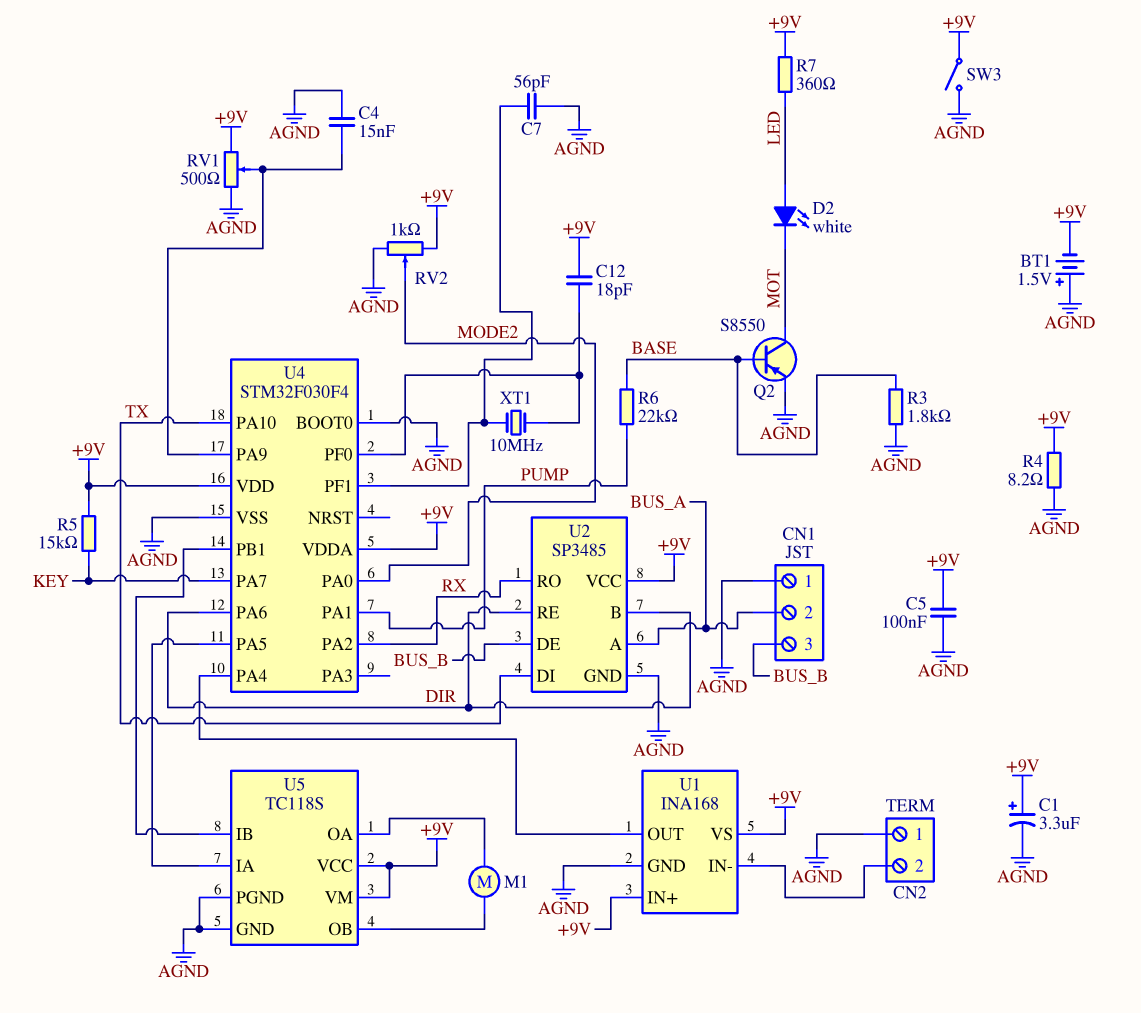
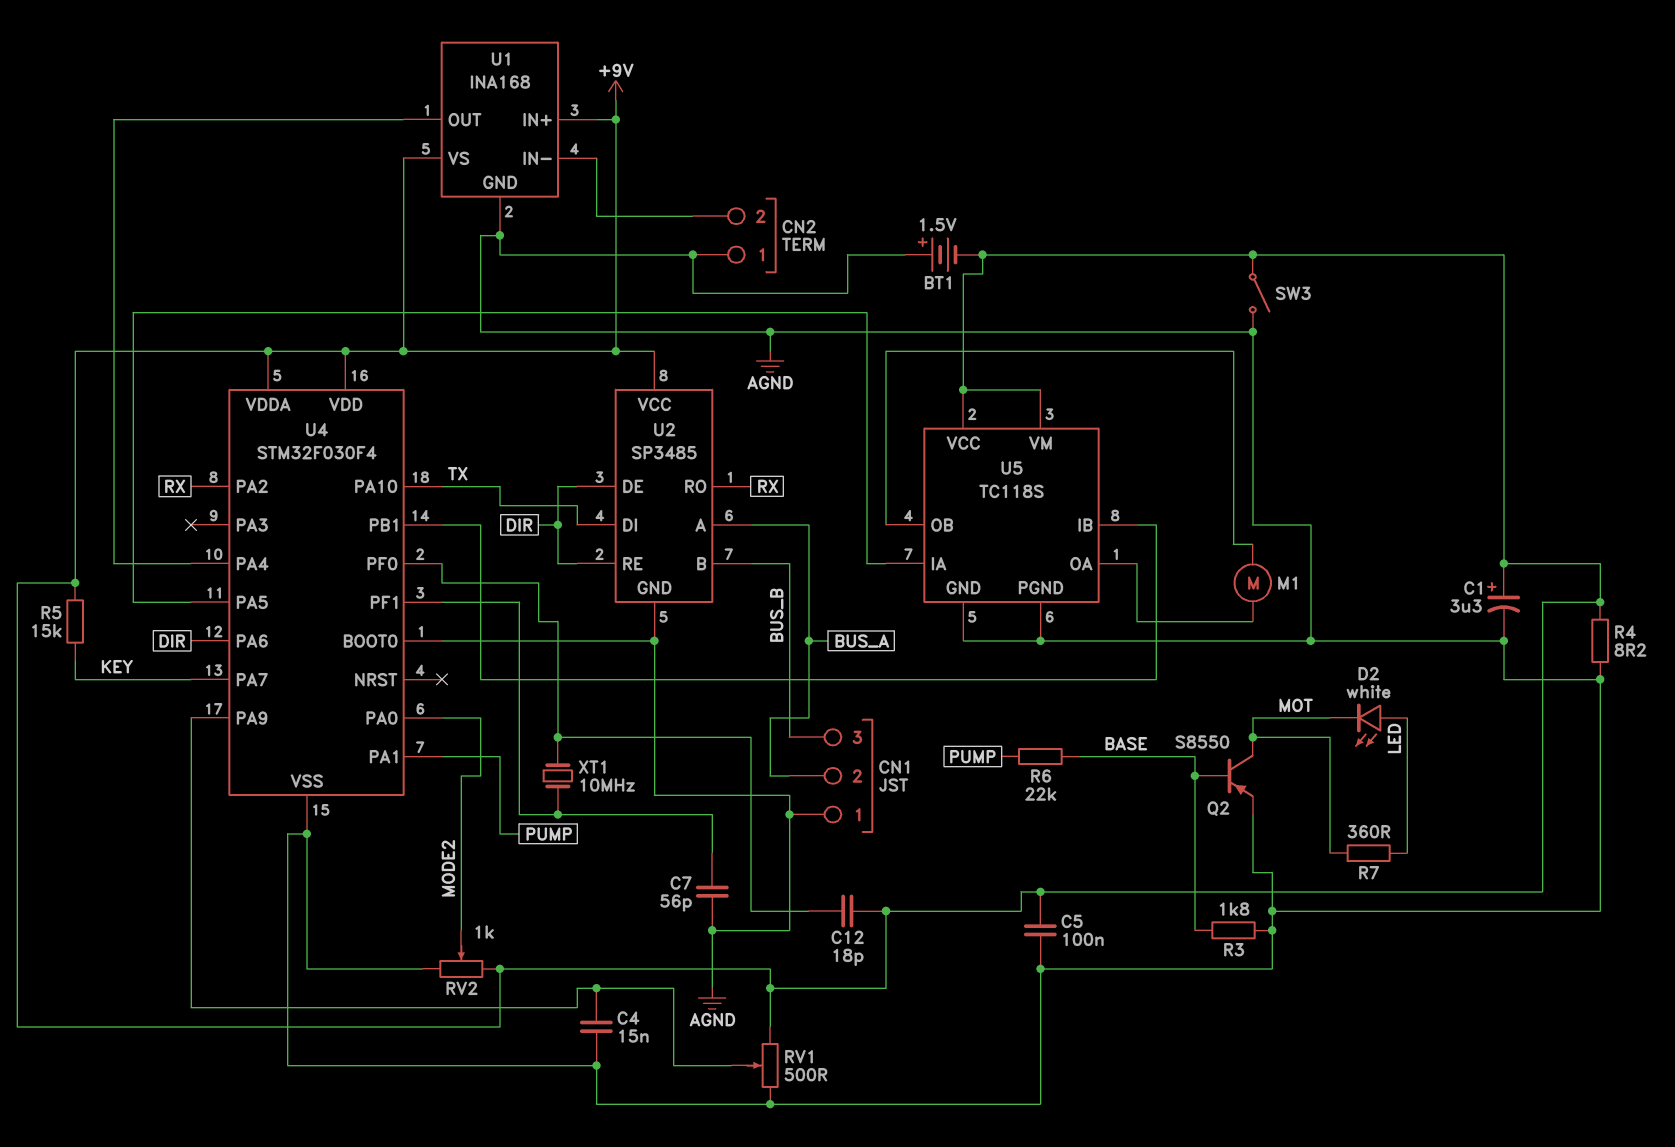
R7: 360 (+9V, LED) -> 360 (LED, MOT)
U2 pin B: DIR -> BUS_B
U2 pin DE: BUS_B -> DIR

